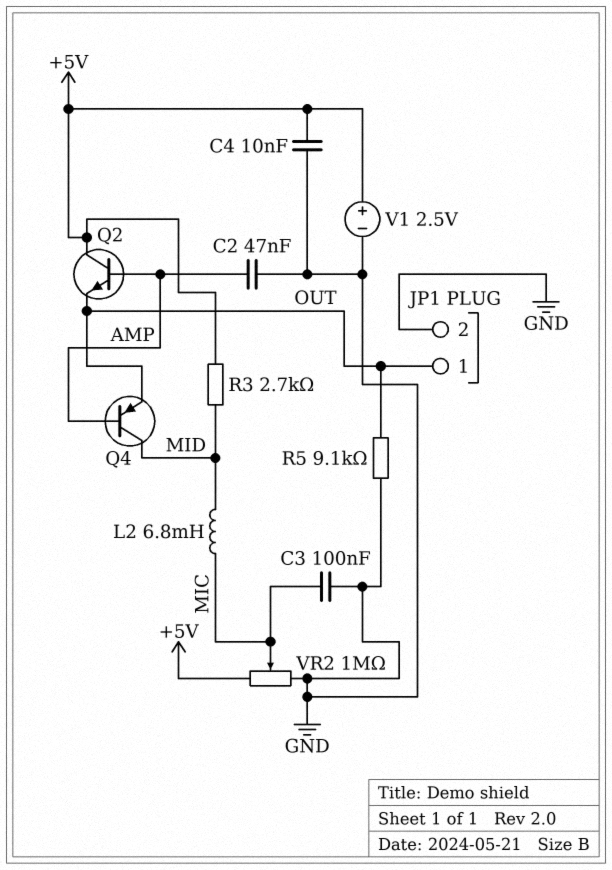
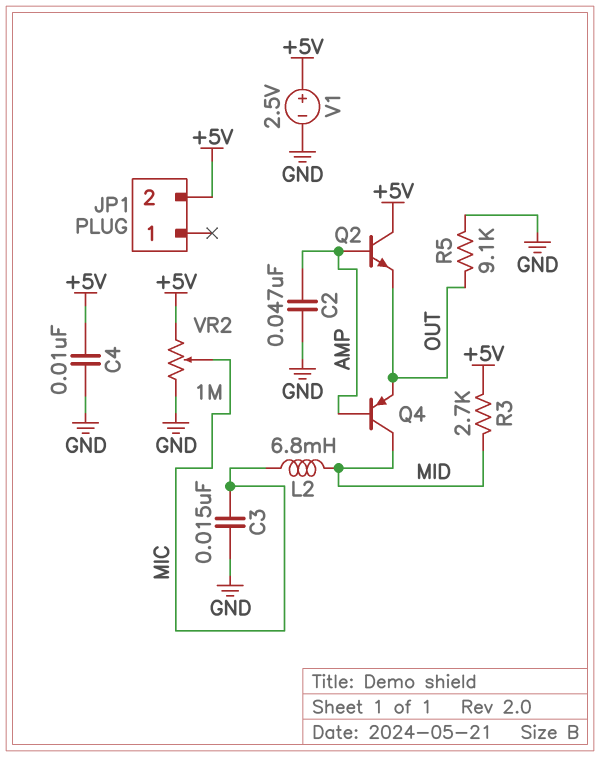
C3: 100nF (GND, MIC) -> 15nF (GND, MIC)
JP1 pin 1: OUT -> none
JP1 pin 2: GND -> +5V

